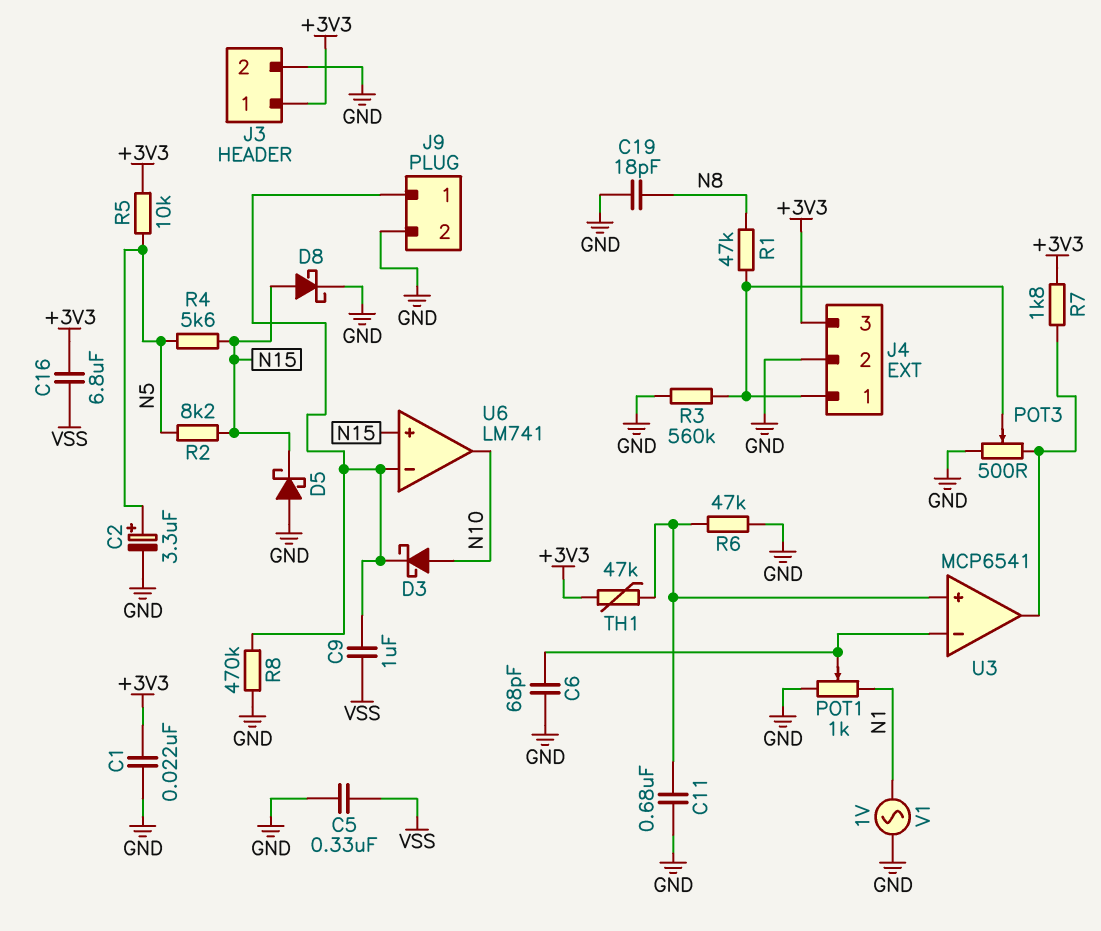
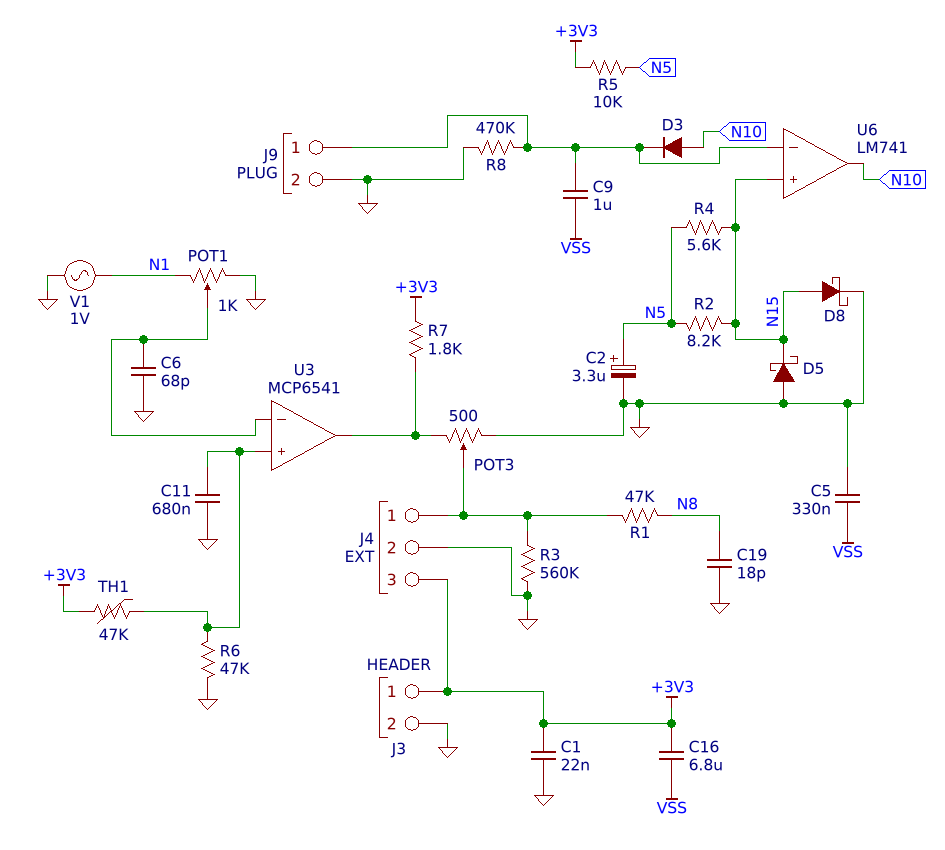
D3: schottky (A N10, K J9/1) -> diode (A N10, K J9/1)

